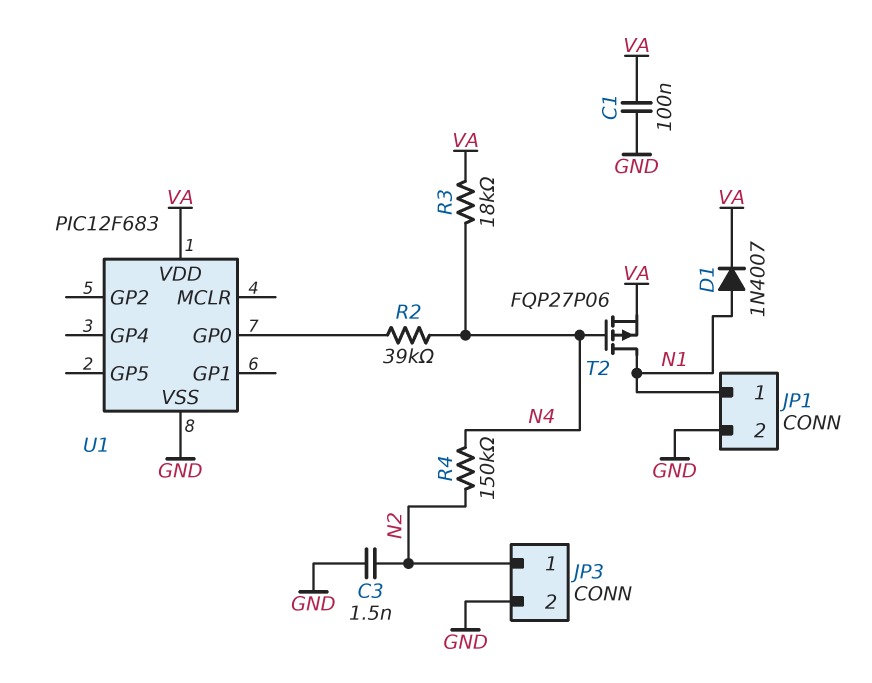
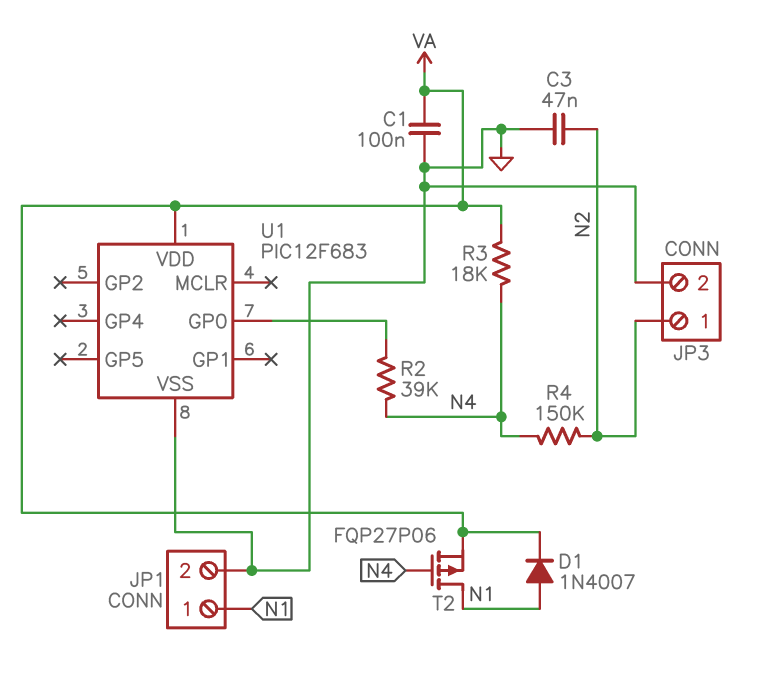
C3: 1.5nF (GND, N2) -> 47nF (GND, N2)

